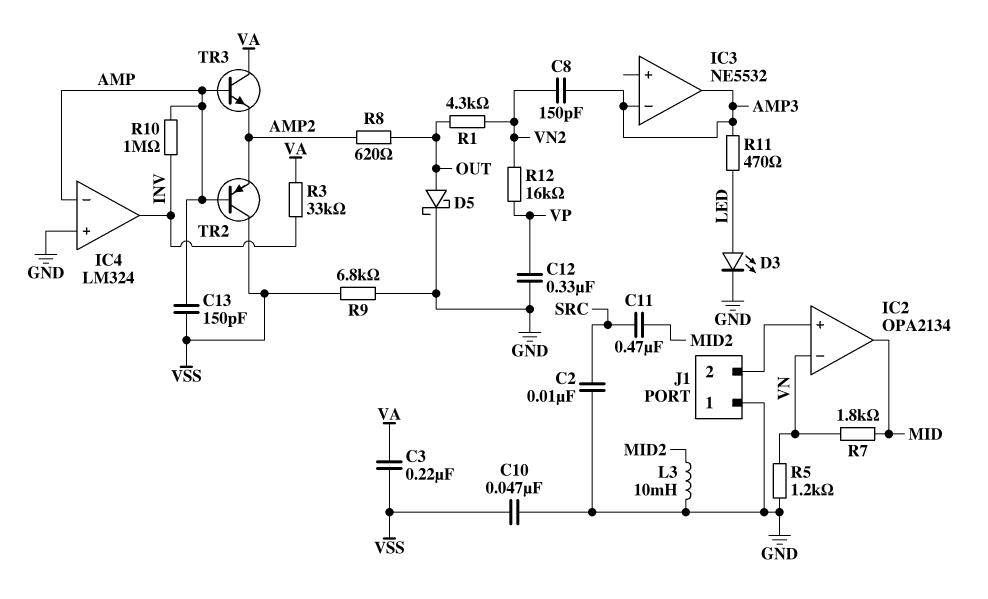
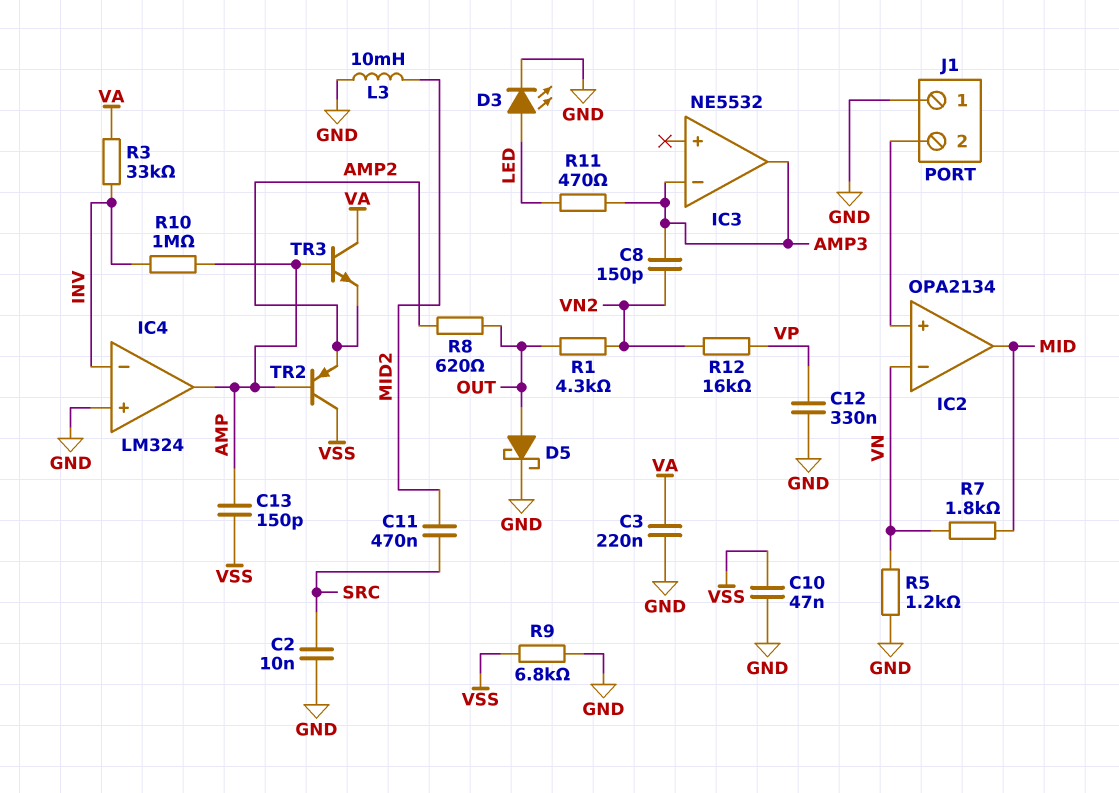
C3: 220nF (VA, VSS) -> 220nF (GND, VA)
IC4 pin in-: AMP -> INV
IC4 pin out: INV -> AMP

